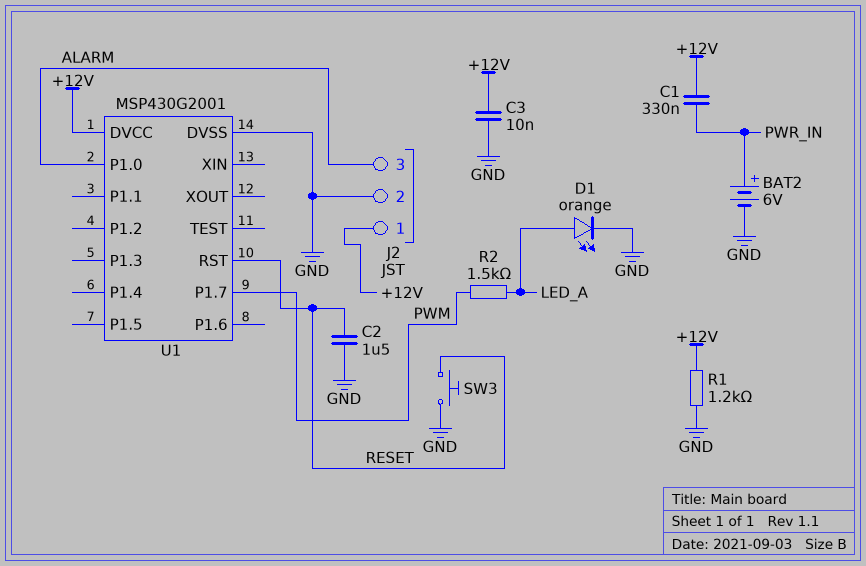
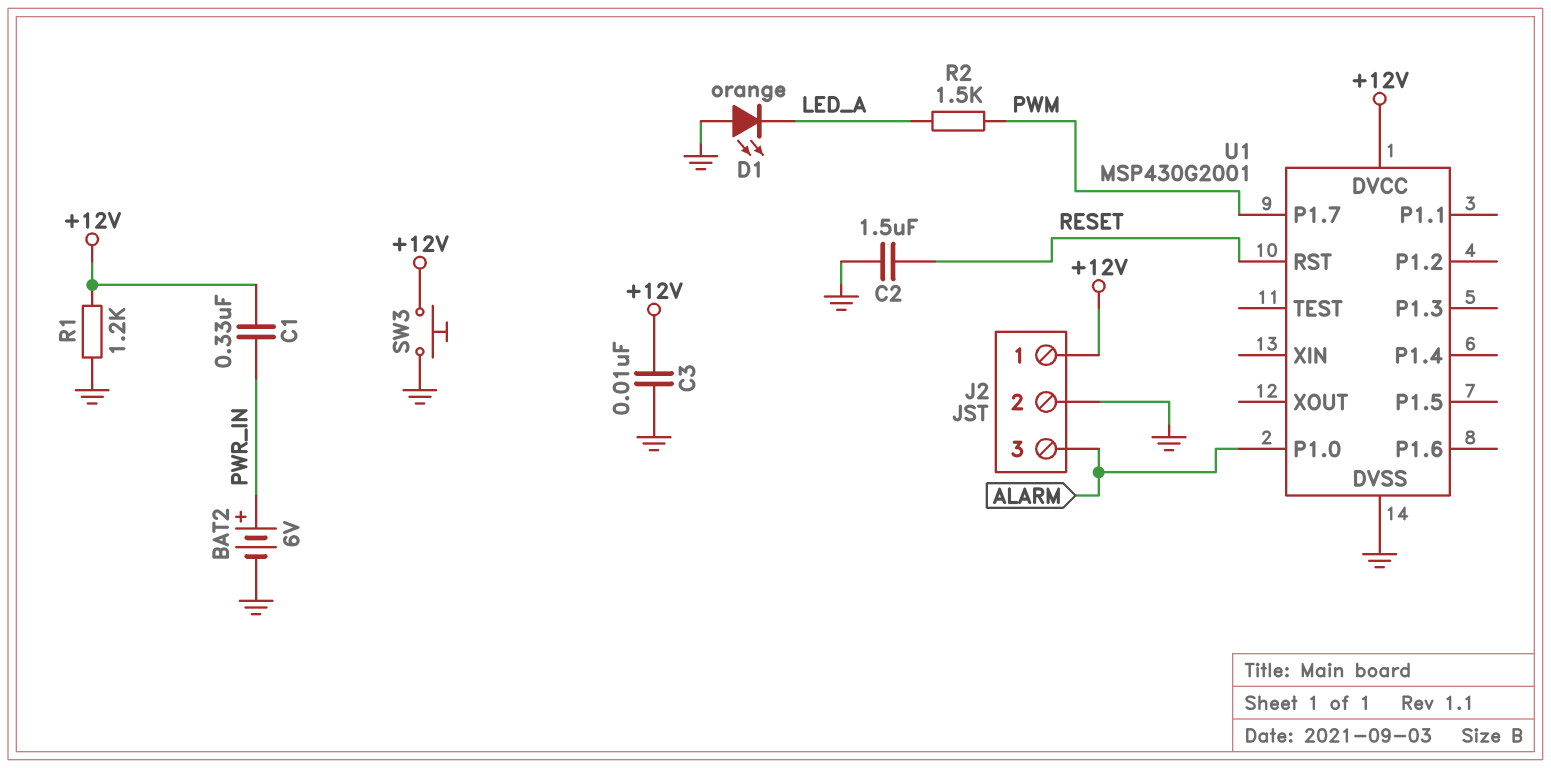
D1: LED orange (A LED_A, K GND) -> LED orange (A GND, K LED_A)
SW3: button (GND, RESET) -> button (+12V, GND)

